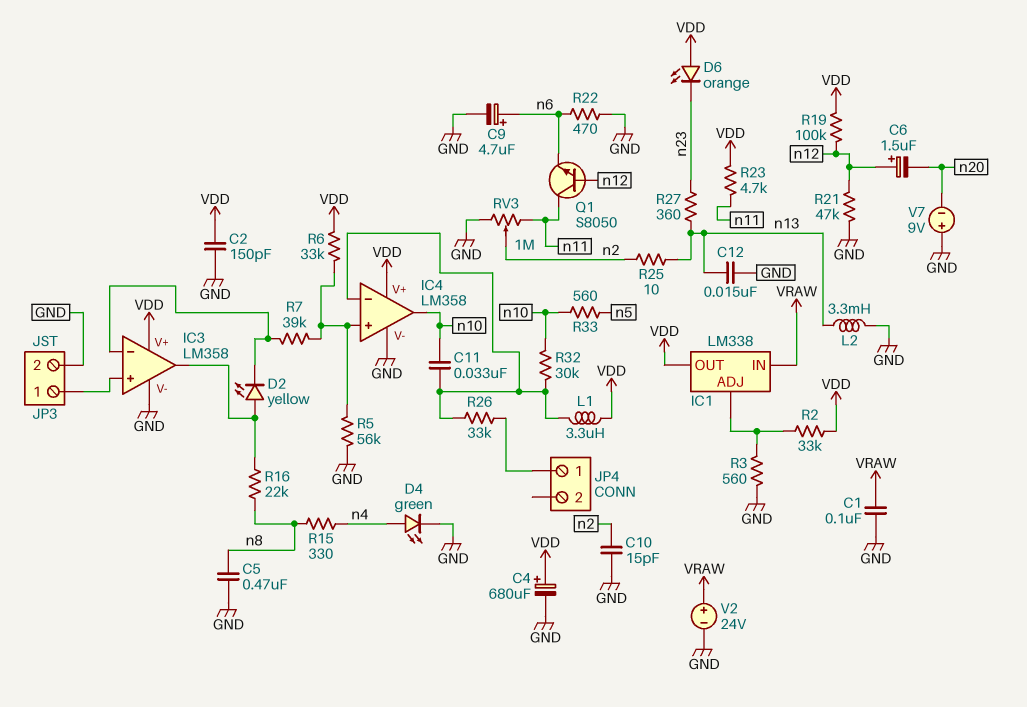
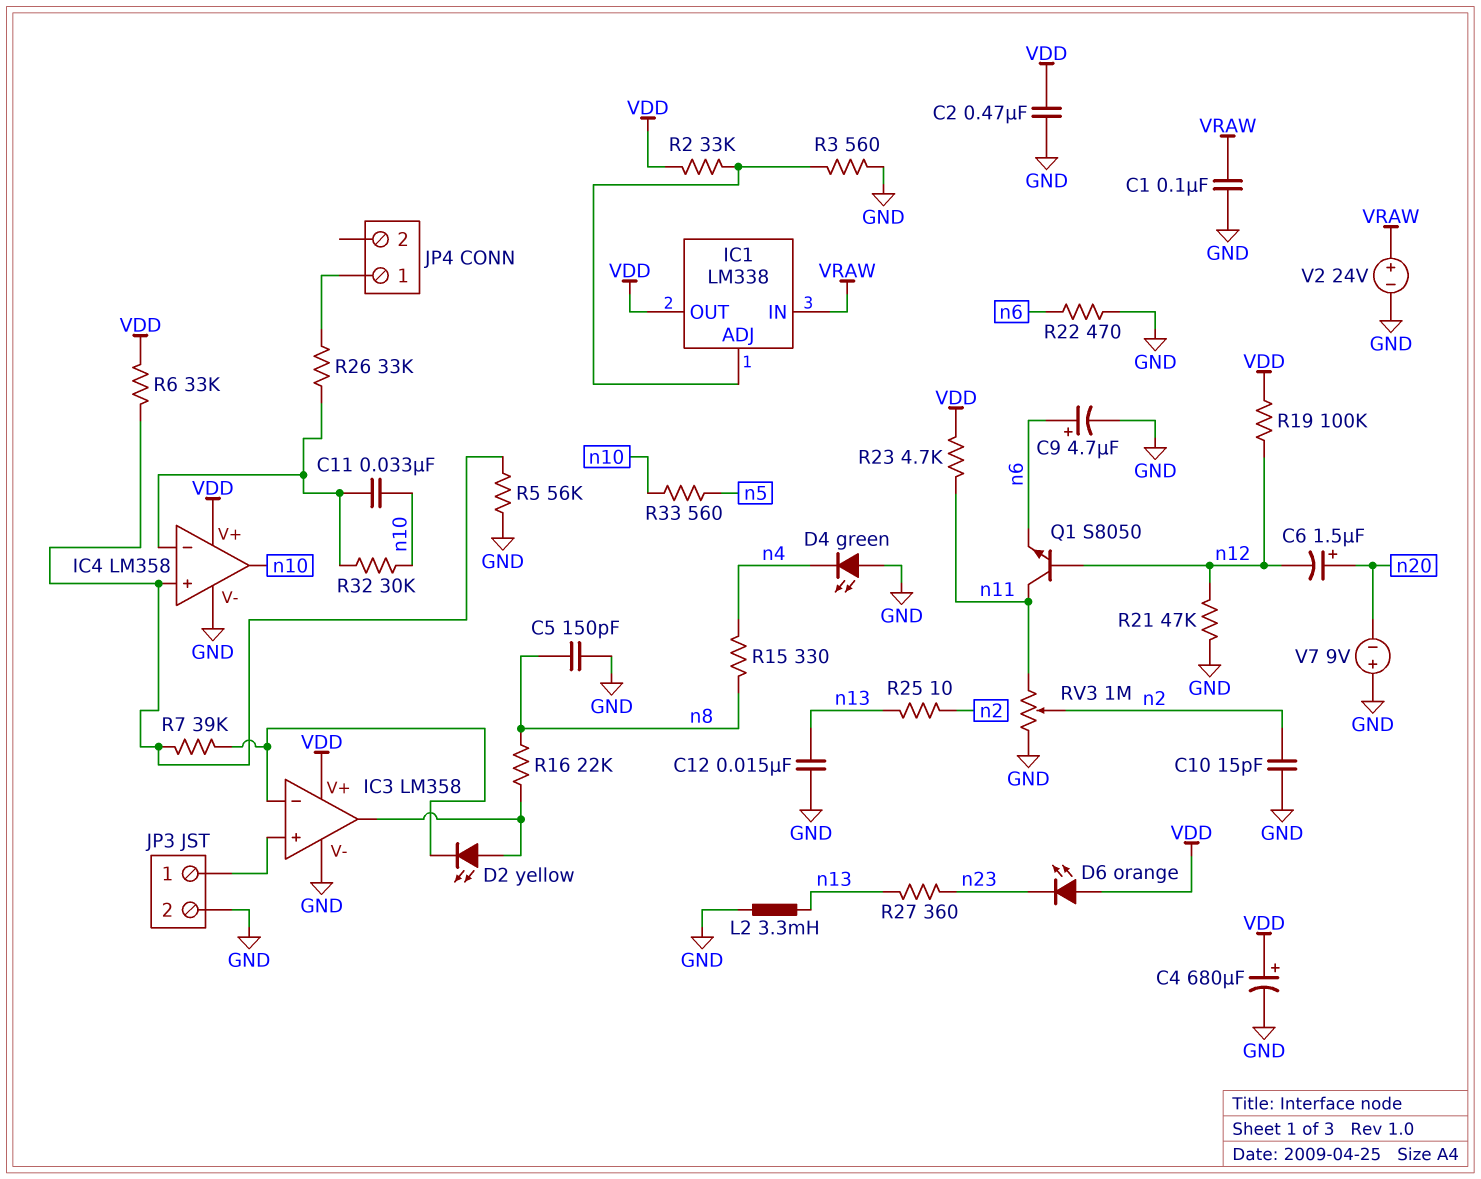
C2: 150pF (GND, VDD) -> 470nF (GND, VDD)
C5: 470nF (GND, n8) -> 150pF (GND, n8)
C6: 1.5uF (plus n12, minus n20) -> 1.5uF (plus n20, minus n12)
D4: LED green (A n4, K GND) -> LED green (A GND, K n4)
L1: 3.3uH (IC4/in-, VDD) -> none

